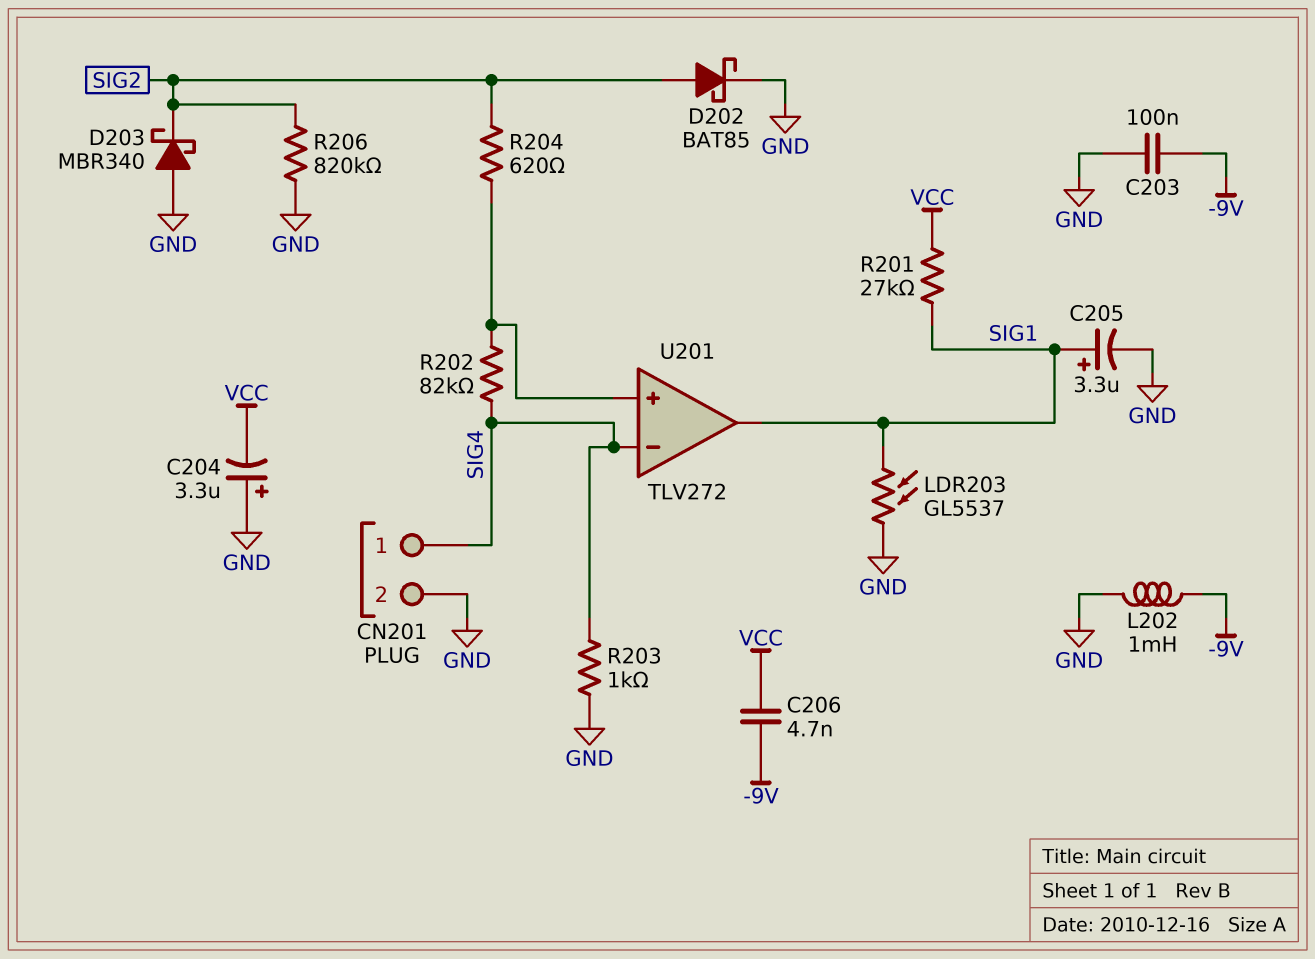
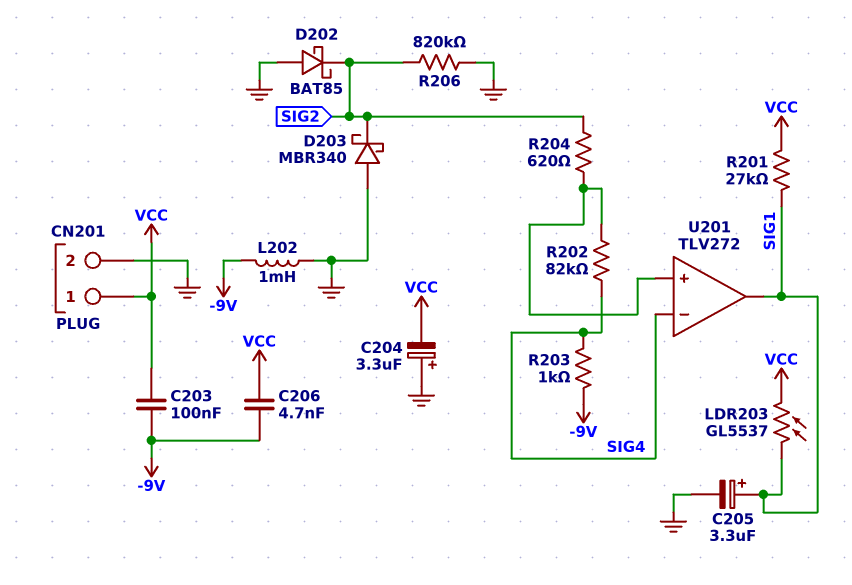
C203: 100nF (-9V, GND) -> 100nF (-9V, VCC)
CN201 pin 1: SIG4 -> VCC
D202: schottky BAT85 (A SIG2, K GND) -> schottky BAT85 (A GND, K SIG2)
LDR203: GL5537 (GND, SIG1) -> GL5537 (SIG1, VCC)
R203: 1k (GND, SIG4) -> 1k (-9V, SIG4)

